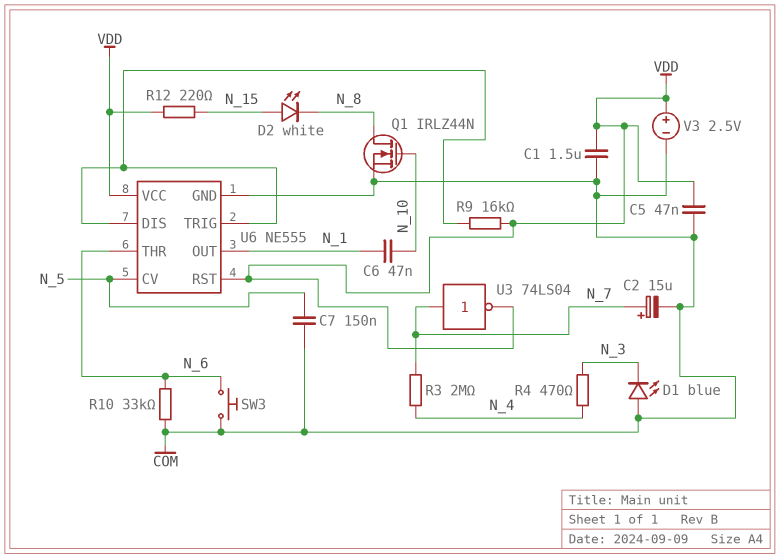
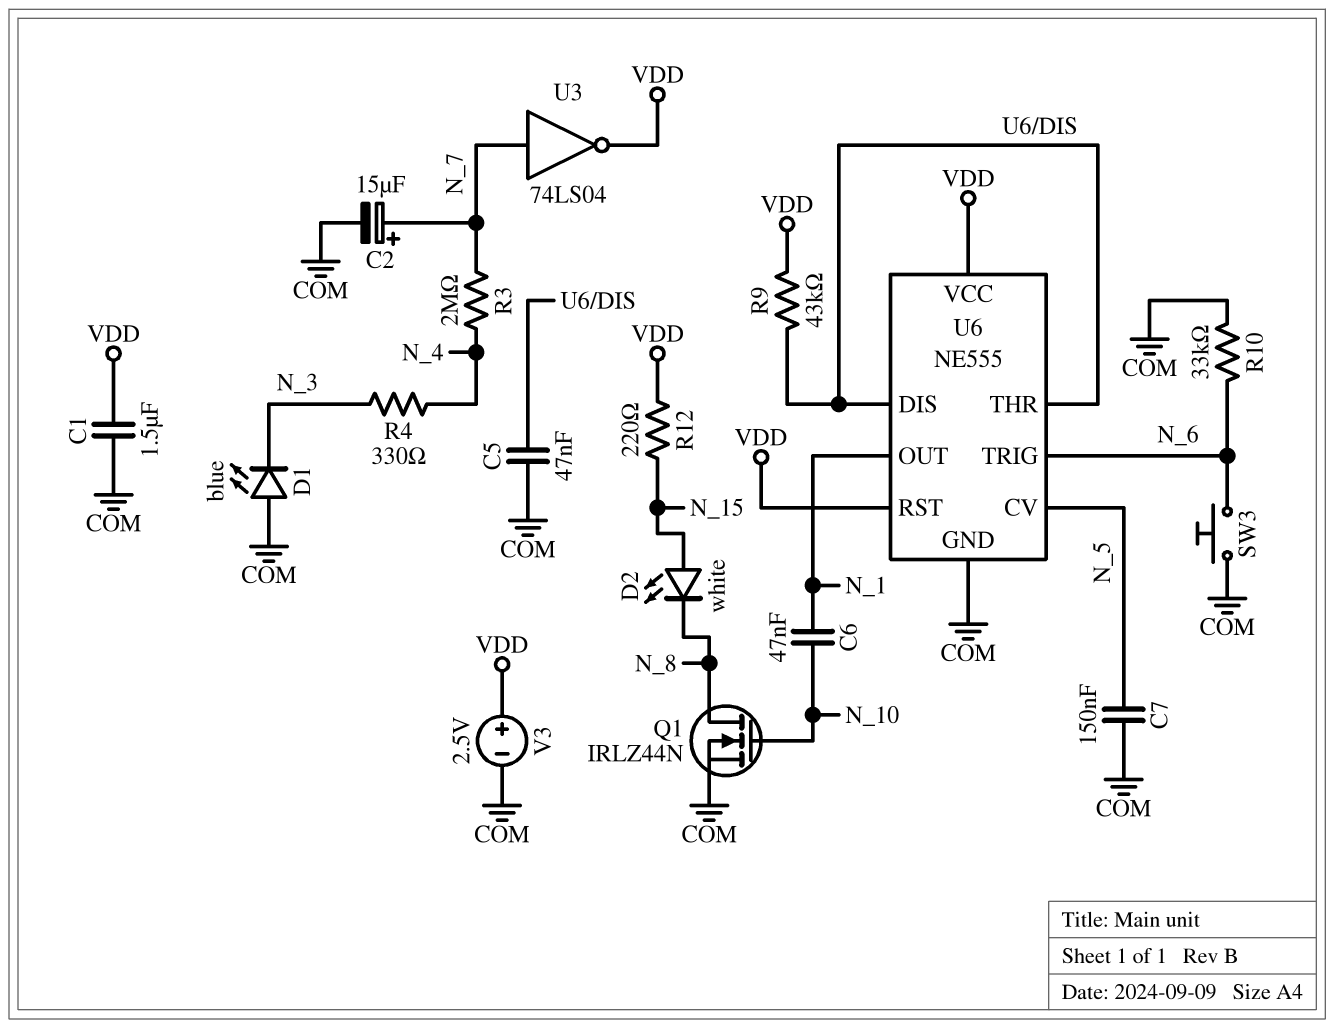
C5: 47nF (COM, VDD) -> 47nF (COM, U6/DIS)
R4: 470 (N_3, N_4) -> 330 (N_3, N_4)
R9: 16k (U6/DIS, VDD) -> 43k (U6/DIS, VDD)
U6 pin THR: N_6 -> U6/DIS
U6 pin TRIG: U6/DIS -> N_6

